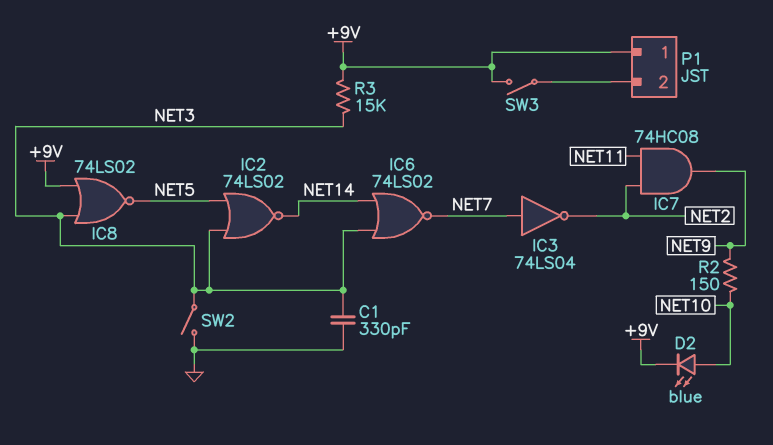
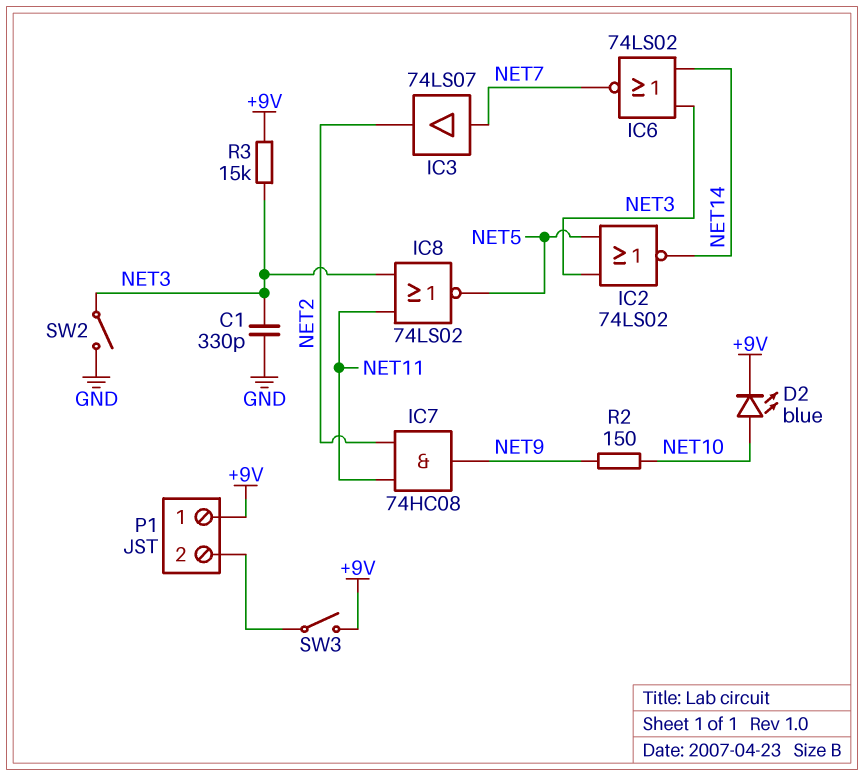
IC3: NOT 74LS04 (in NET7, out NET2) -> buffer 74LS07 (in NET7, out NET2)
IC8: NOR 74LS02 (in +9V, in NET3, out NET5) -> NOR 74LS02 (in NET3, in NET11, out NET5)

